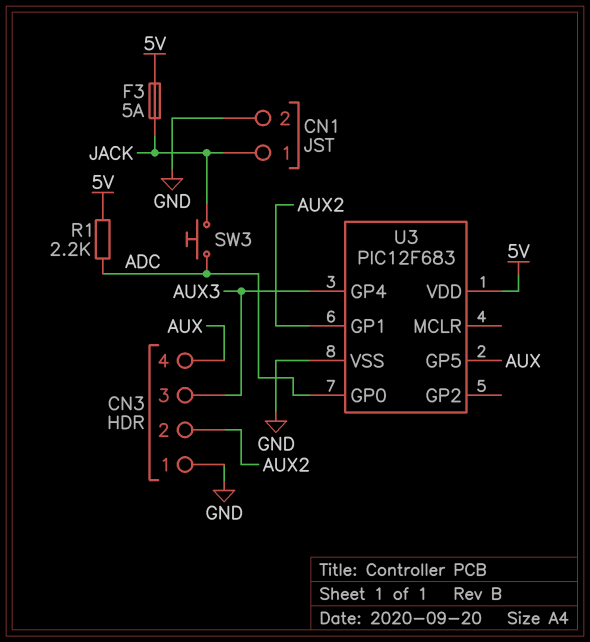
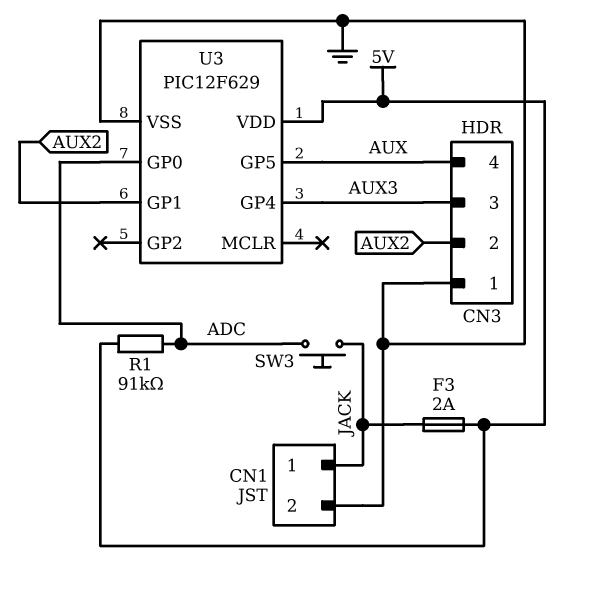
F3: 5A (5V, JACK) -> 2A (5V, JACK)
R1: 2.2k (5V, ADC) -> 91k (5V, ADC)
U3: PIC12F683 -> PIC12F629

